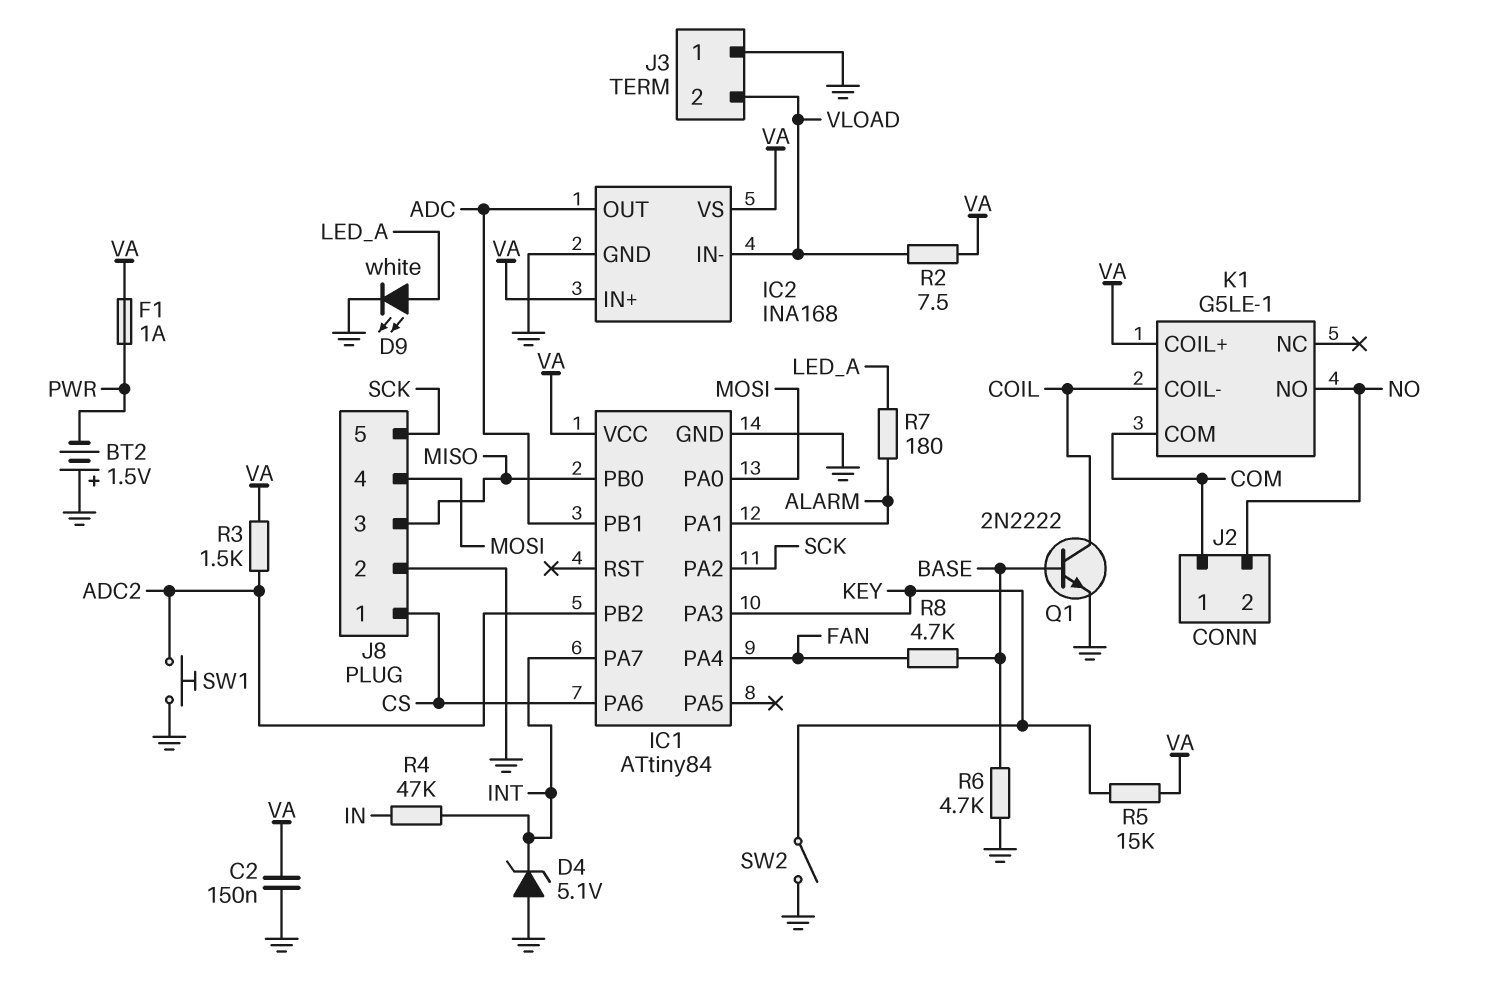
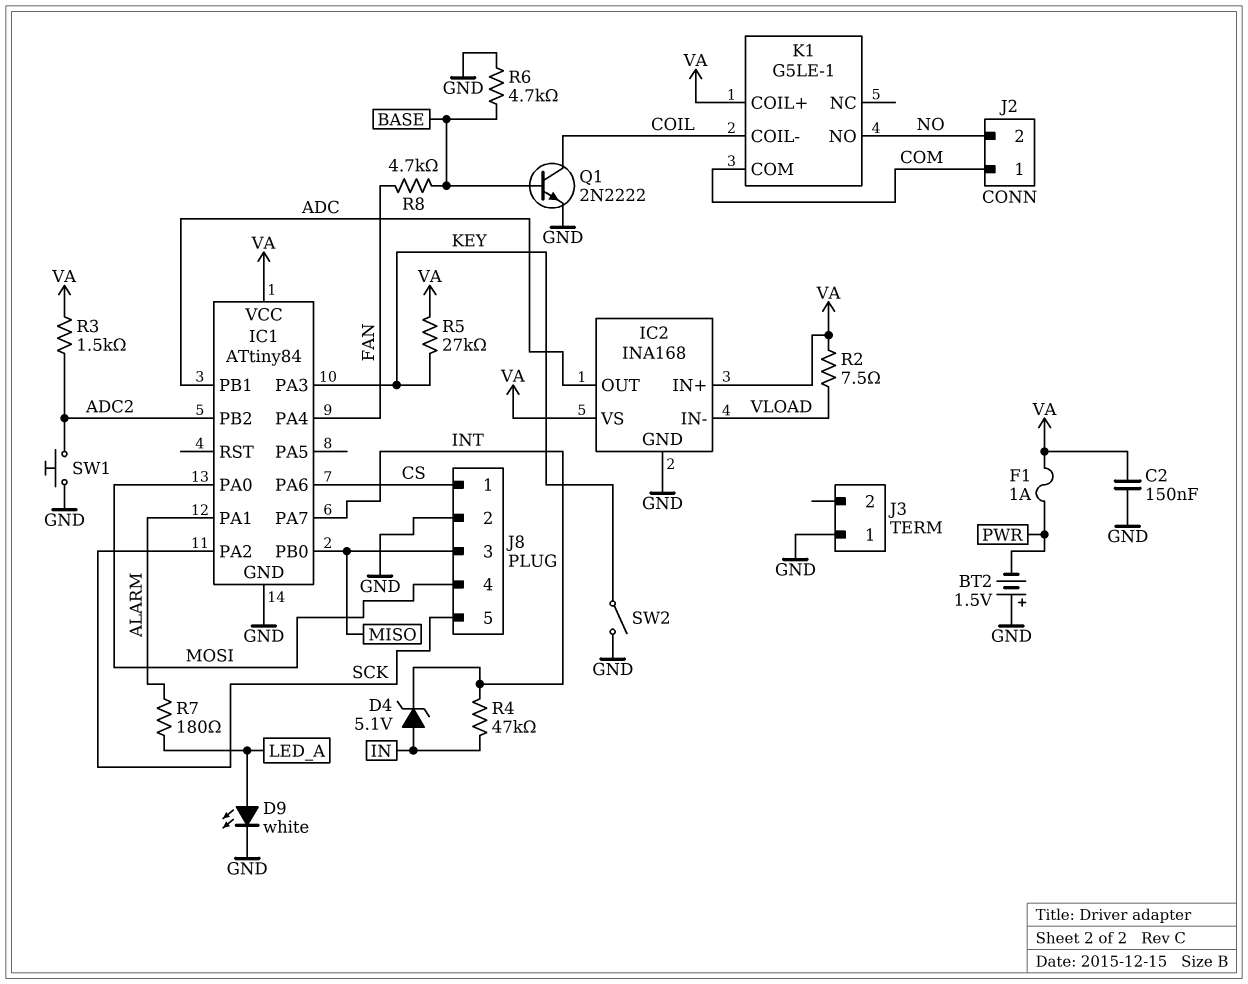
D4: zener 5.1V (A GND, K INT) -> zener 5.1V (A IN, K INT)
J3 pin 2: VLOAD -> none
R5: 15k (KEY, VA) -> 27k (KEY, VA)

